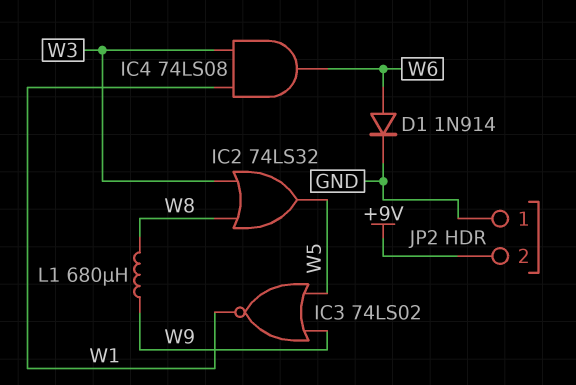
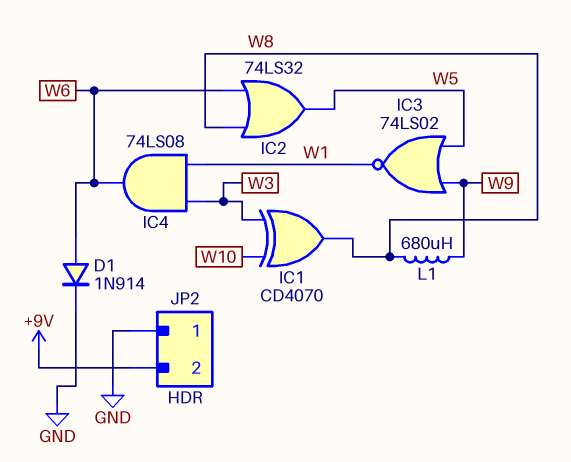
IC1: none -> XOR CD4070 (in W3, in W10, out W8)
IC2: OR 74LS32 (in W3, in W8, out W5) -> OR 74LS32 (in W6, in W8, out W5)

